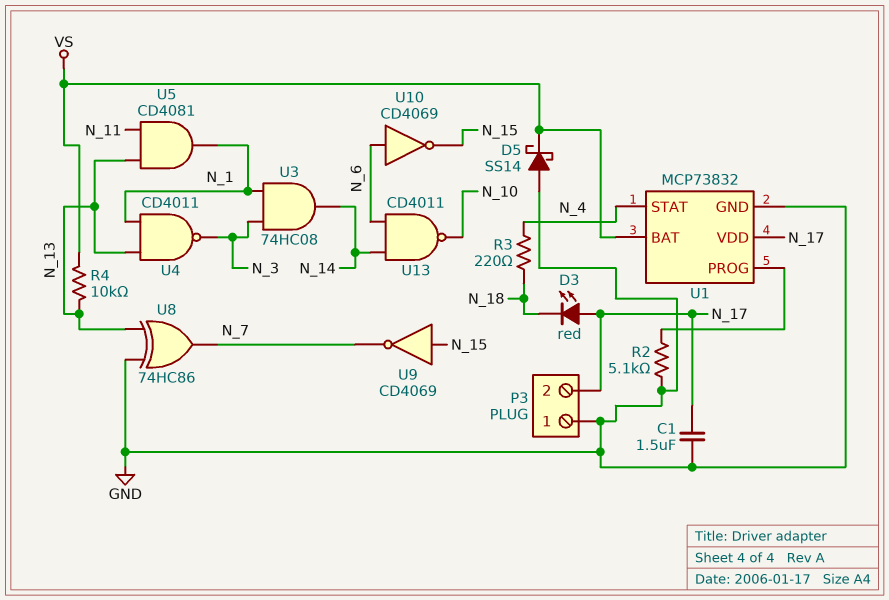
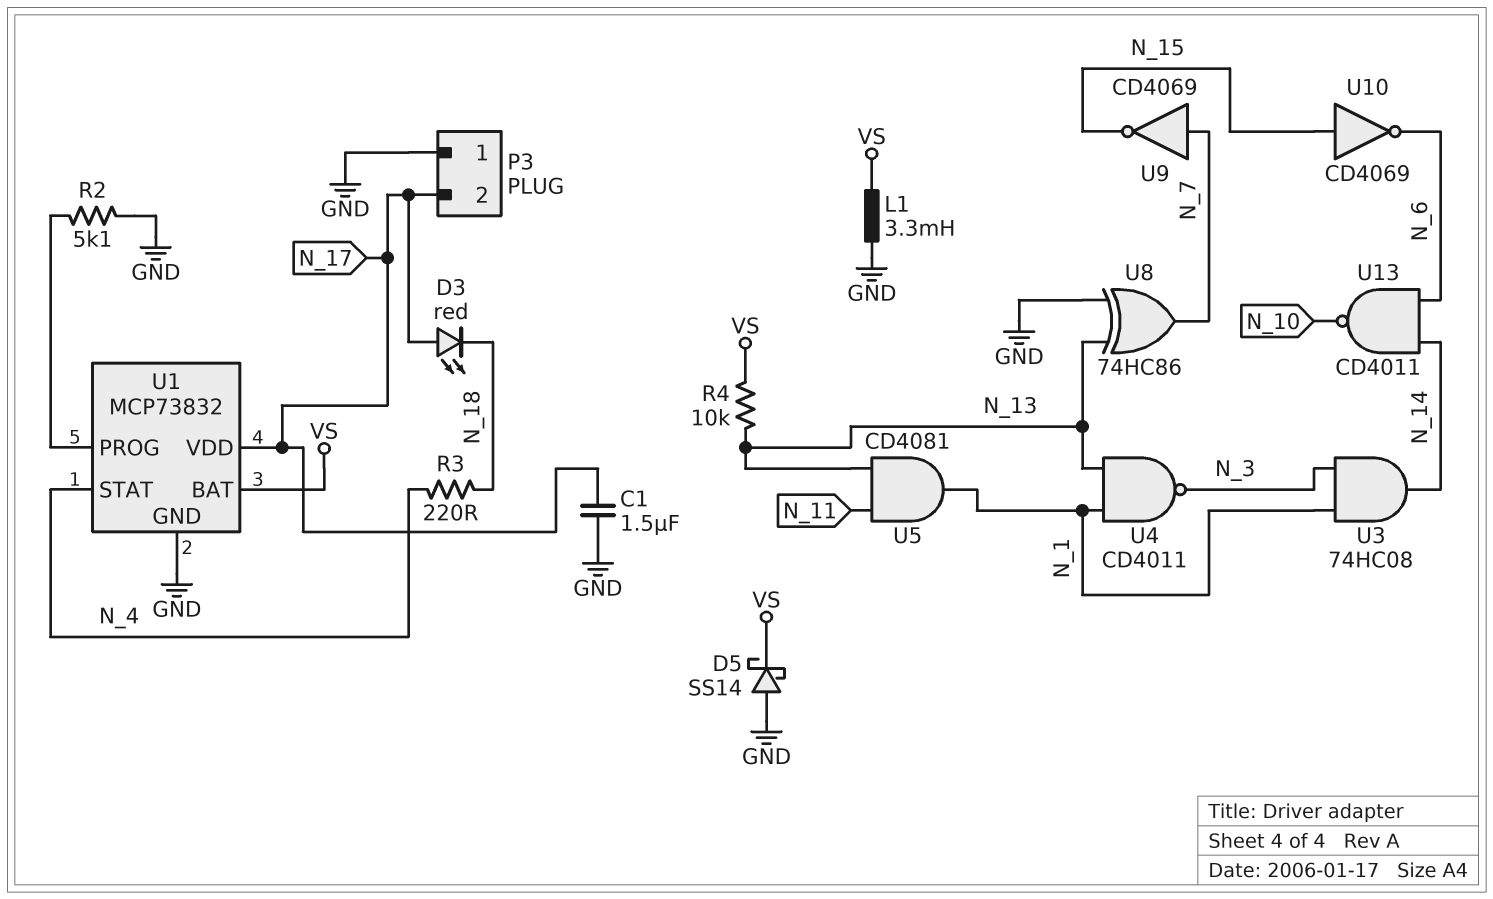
L1: none -> 3.3mH (GND, VS)
U9: NOT CD4069 (in N_15, out N_7) -> NOT CD4069 (in N_7, out N_15)
U10: NOT CD4069 (in N_6, out N_15) -> NOT CD4069 (in N_15, out N_6)

